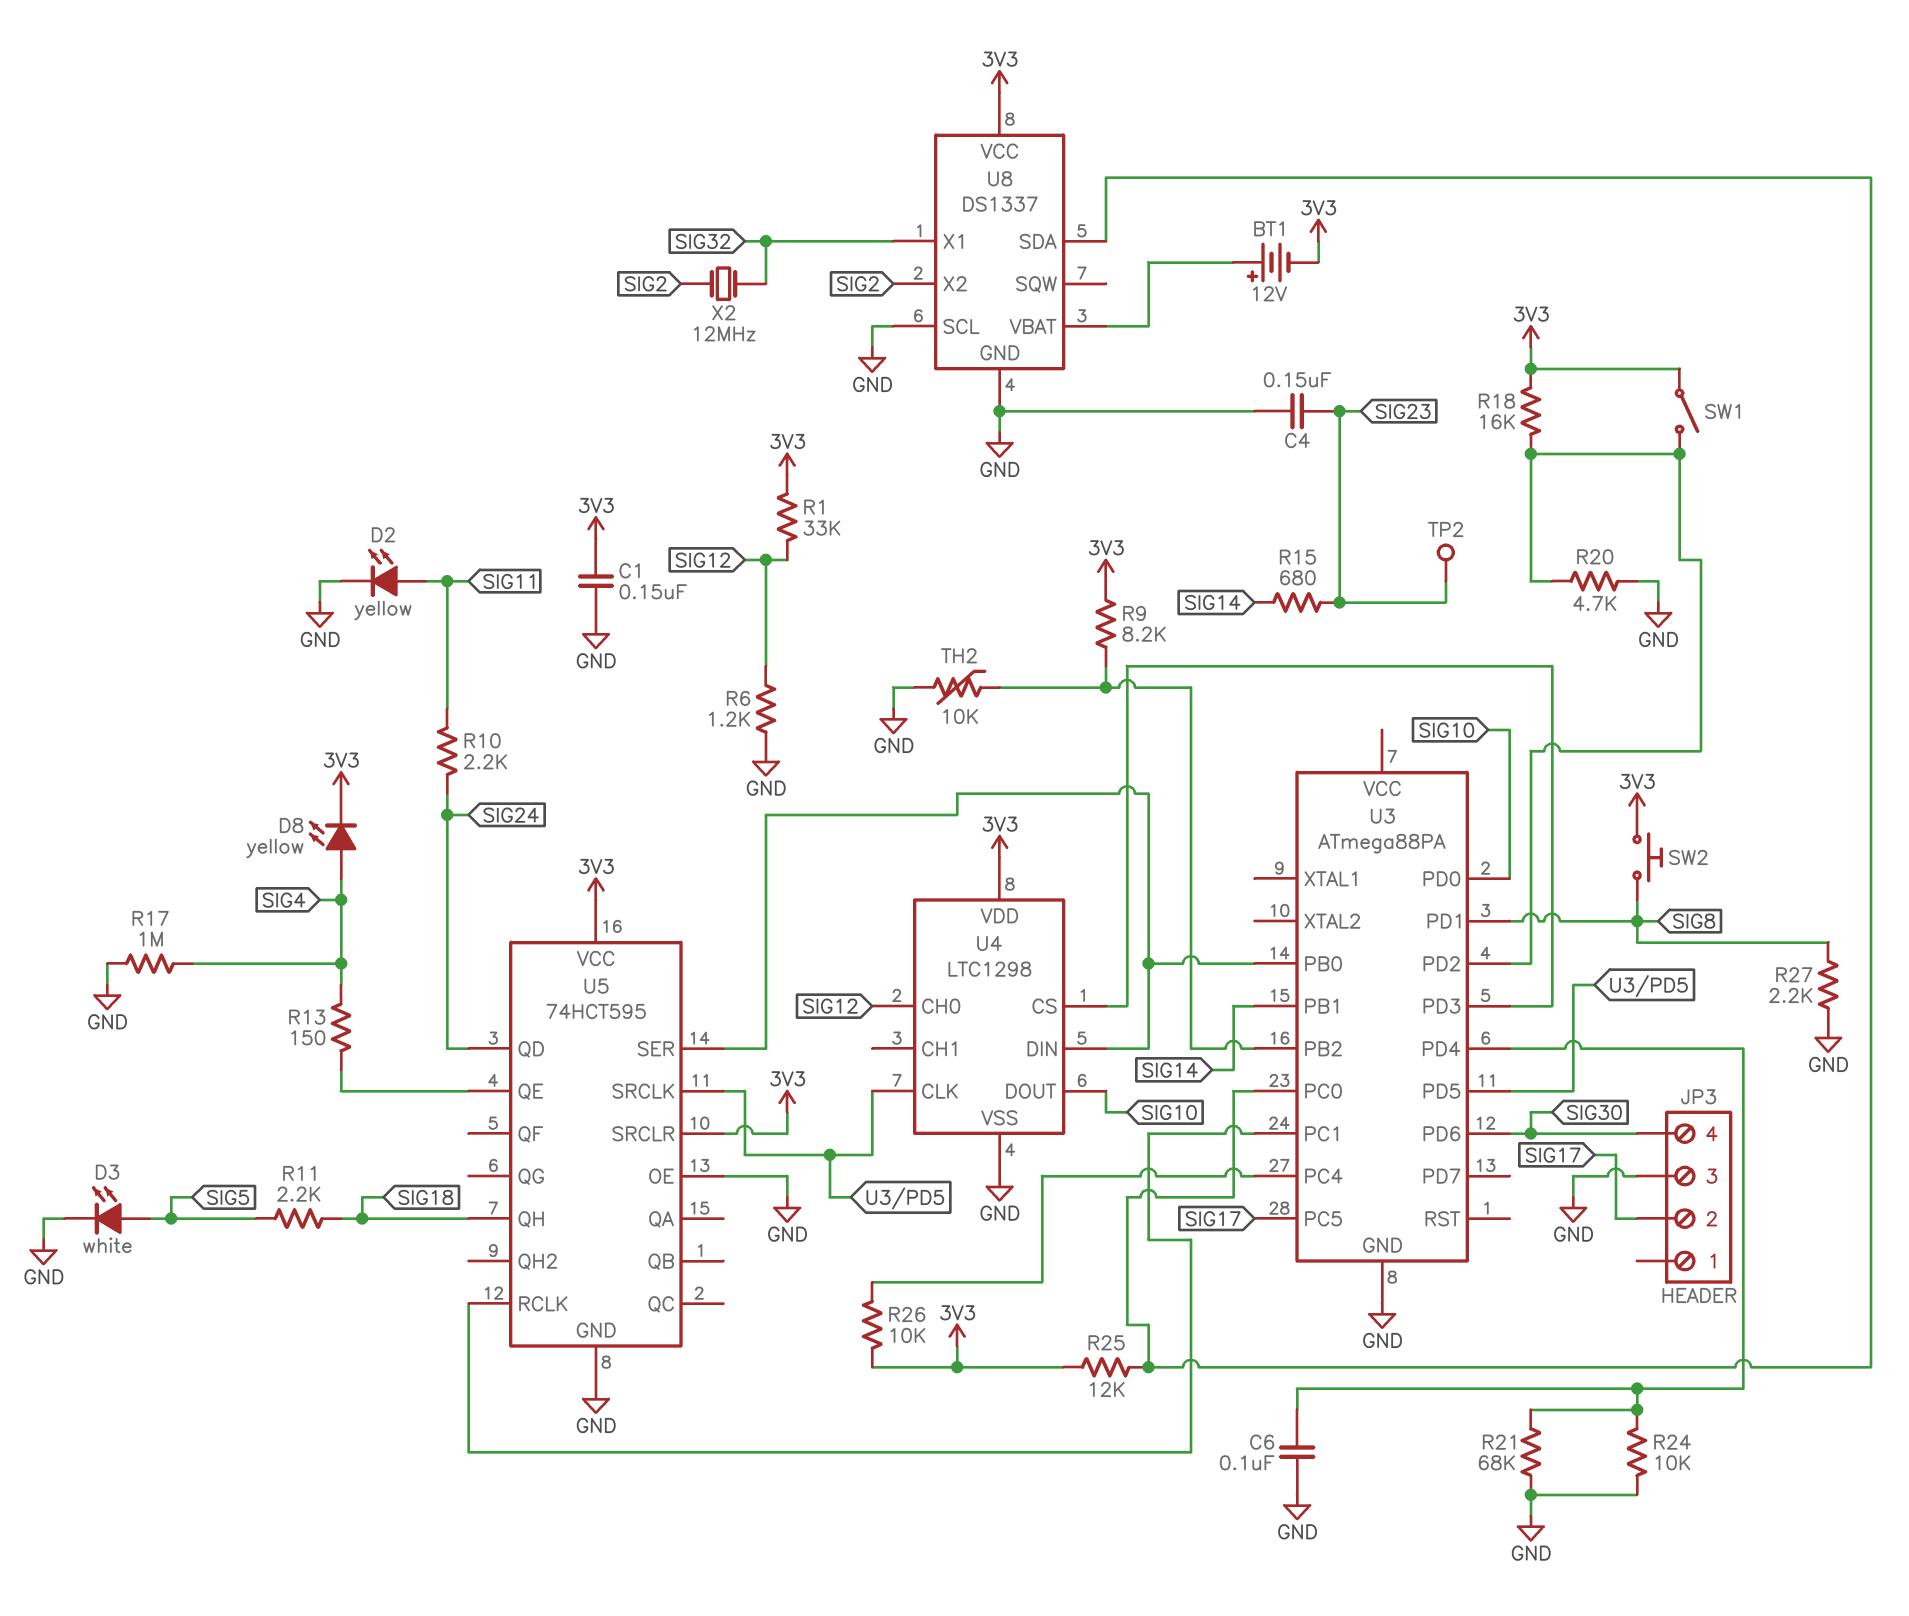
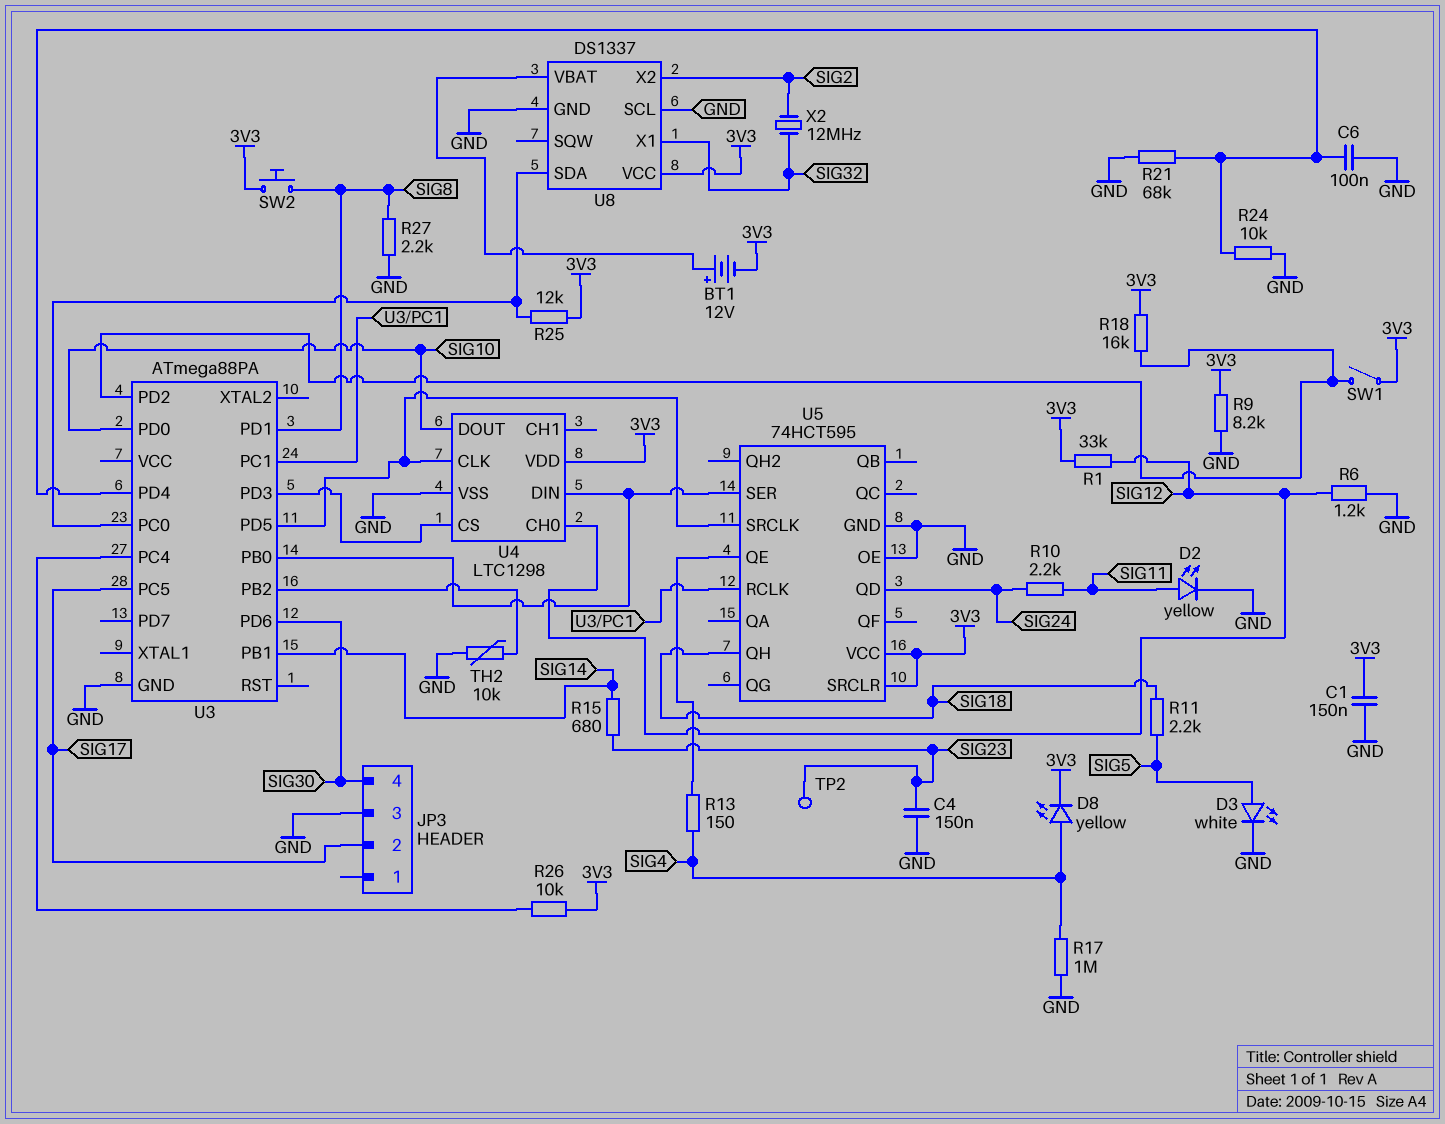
R9: 8.2k (3V3, U3/PB2) -> 8.2k (3V3, GND)
R20: 4.7k (GND, U3/PD2) -> none

